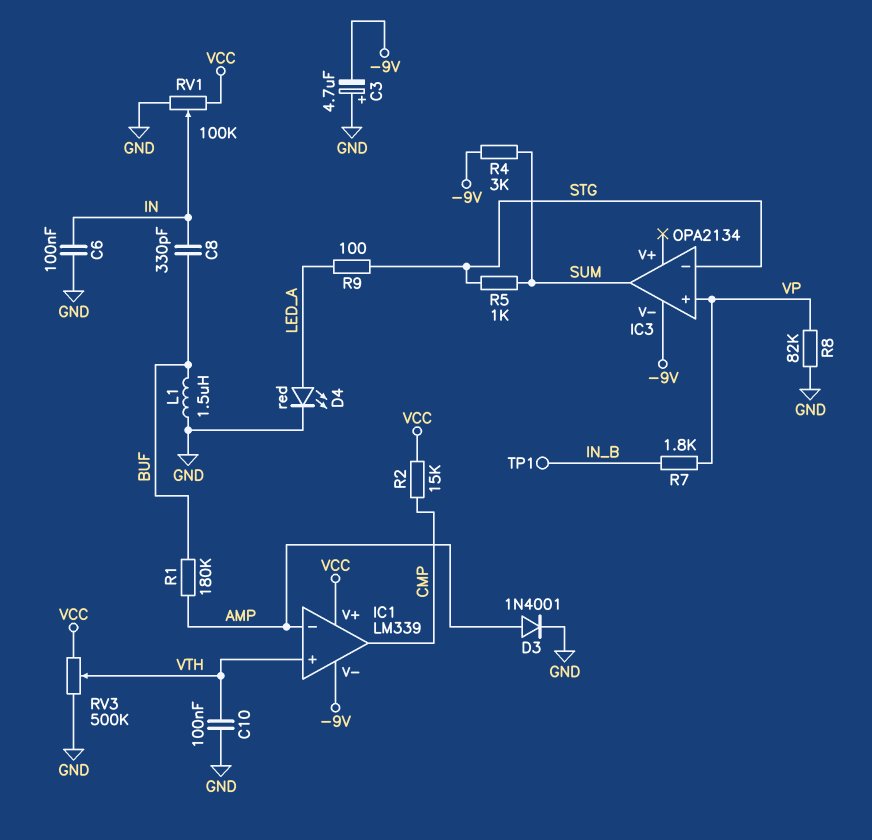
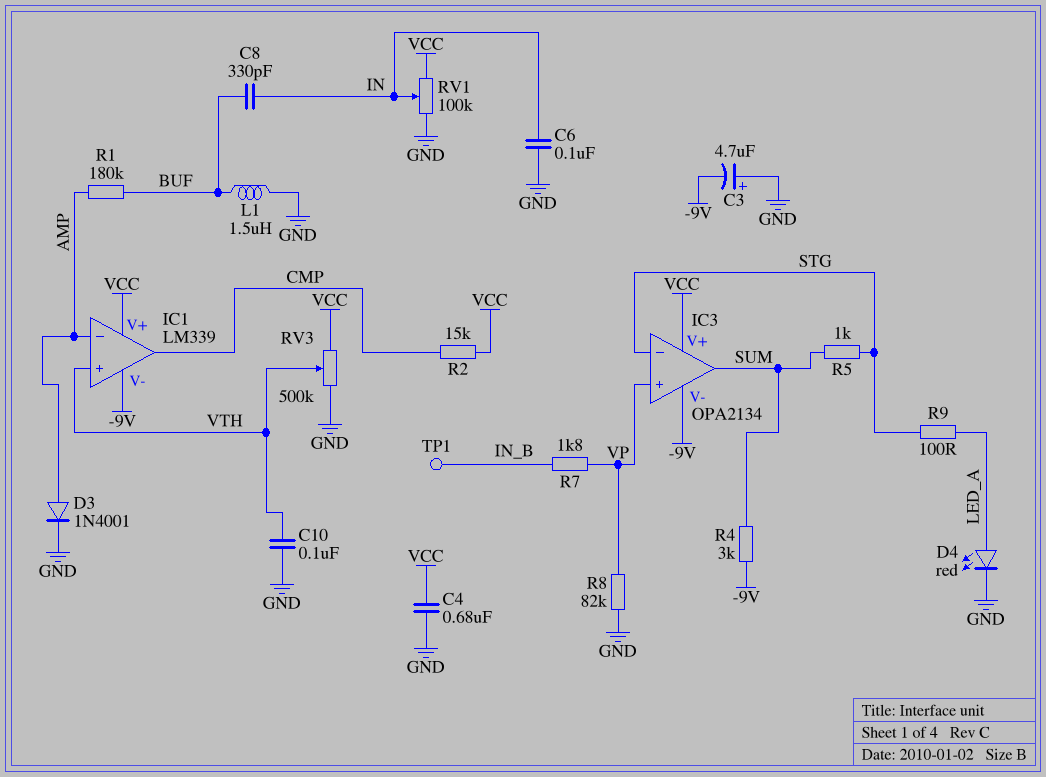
C4: none -> 680nF (GND, VCC)
IC3 pin V+: none -> VCC

